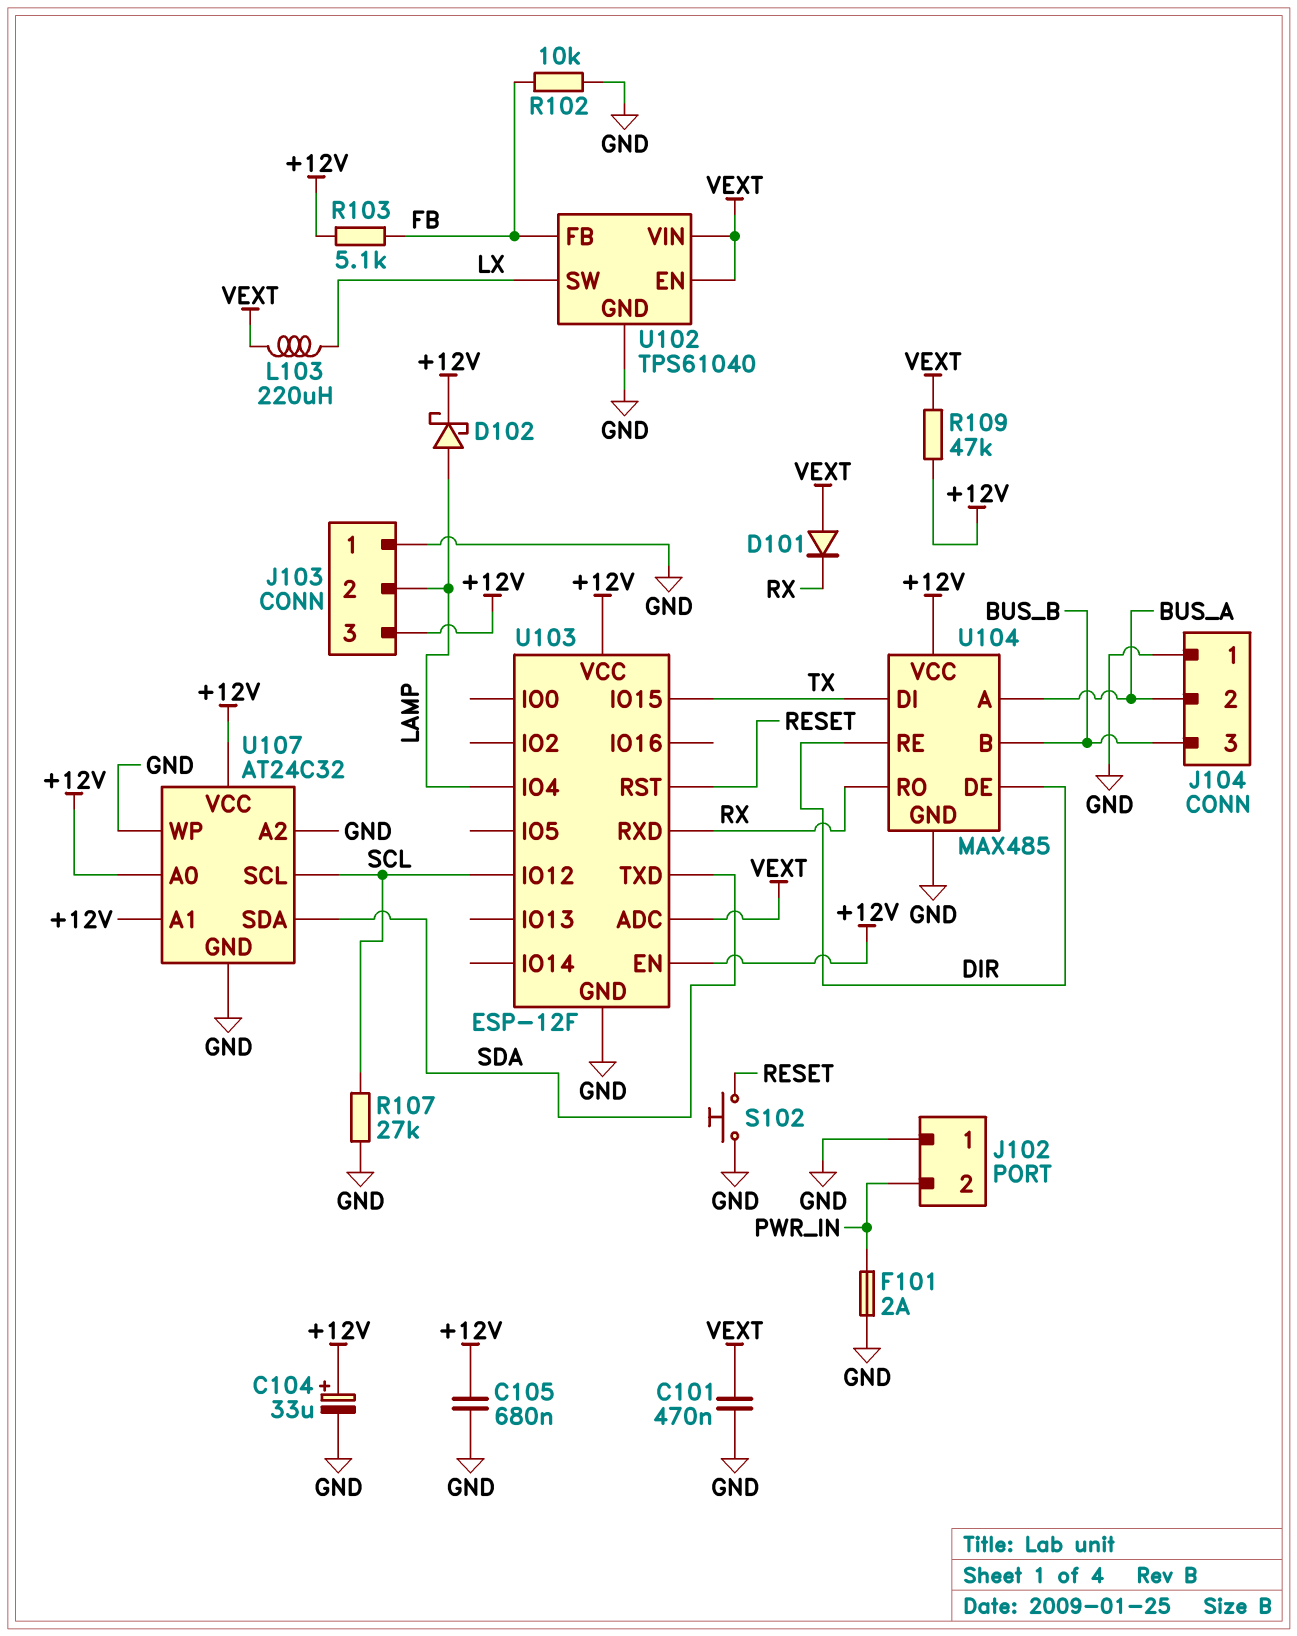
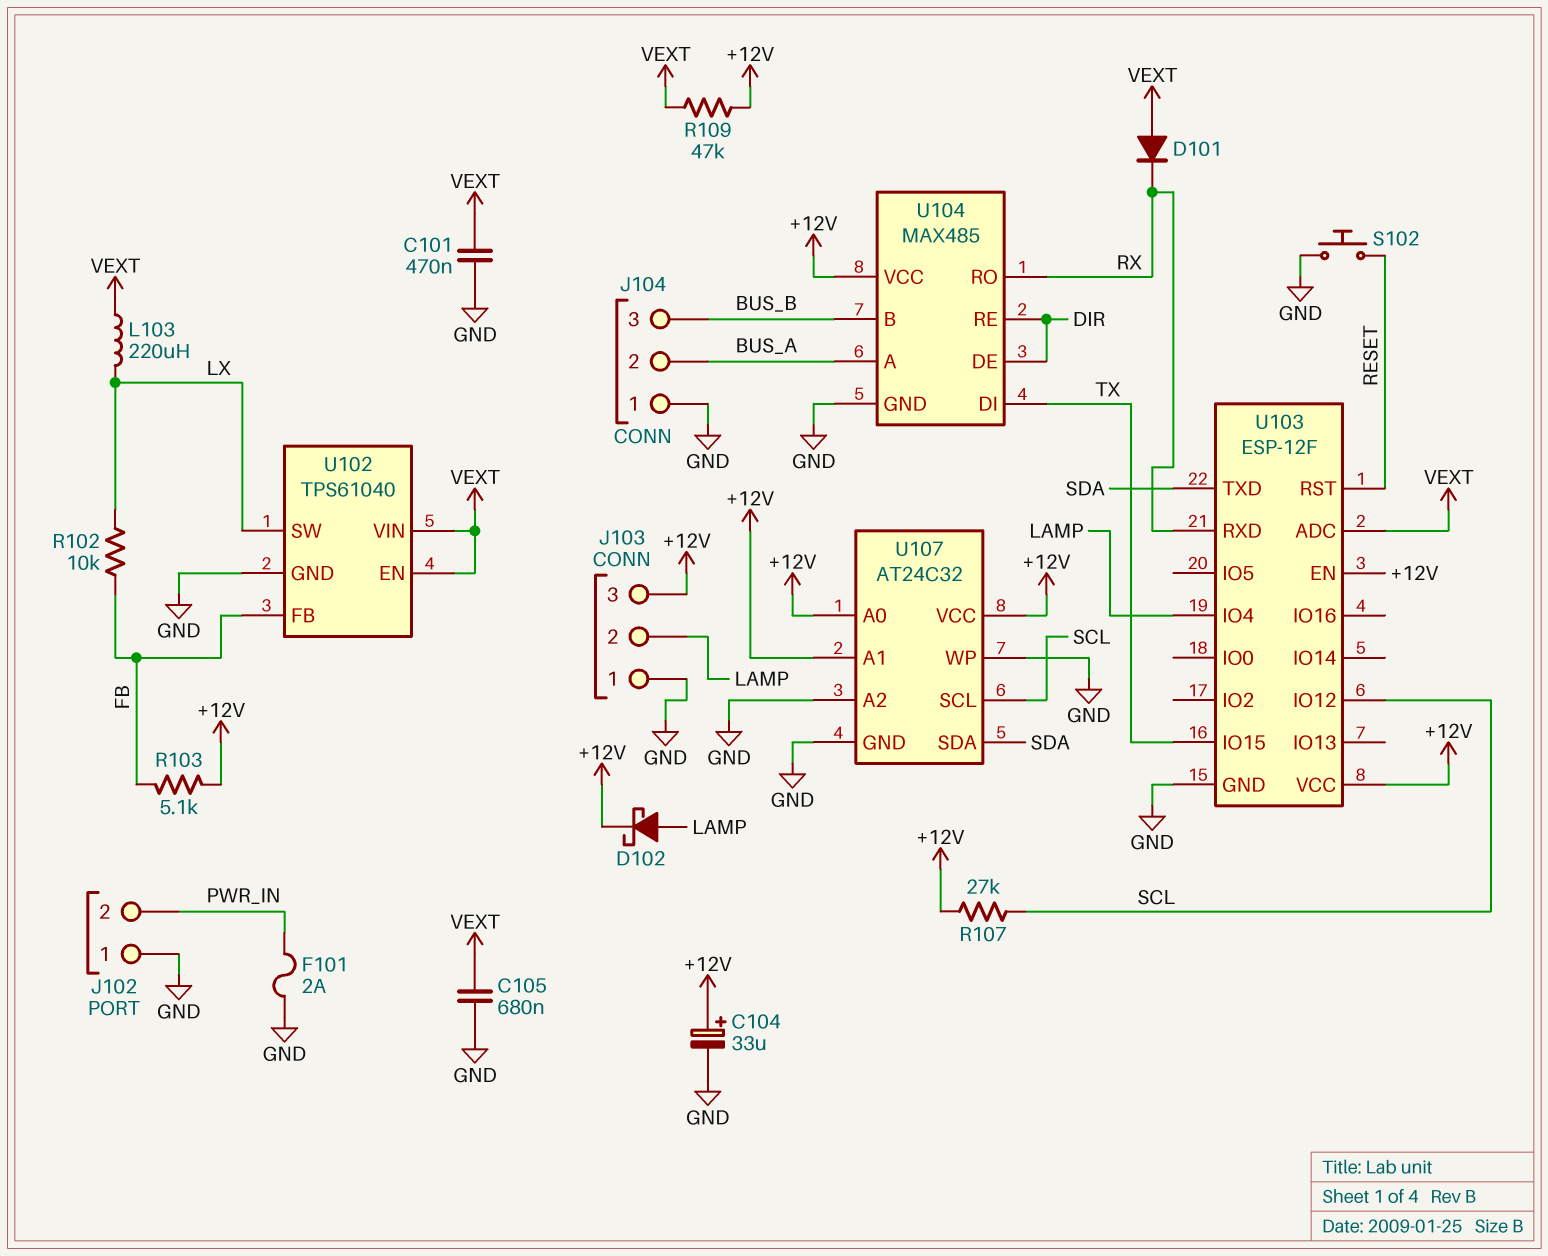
C105: 680nF (+12V, GND) -> 680nF (GND, VEXT)
R102: 10k (FB, GND) -> 10k (FB, LX)
R107: 27k (GND, SCL) -> 27k (+12V, SCL)

